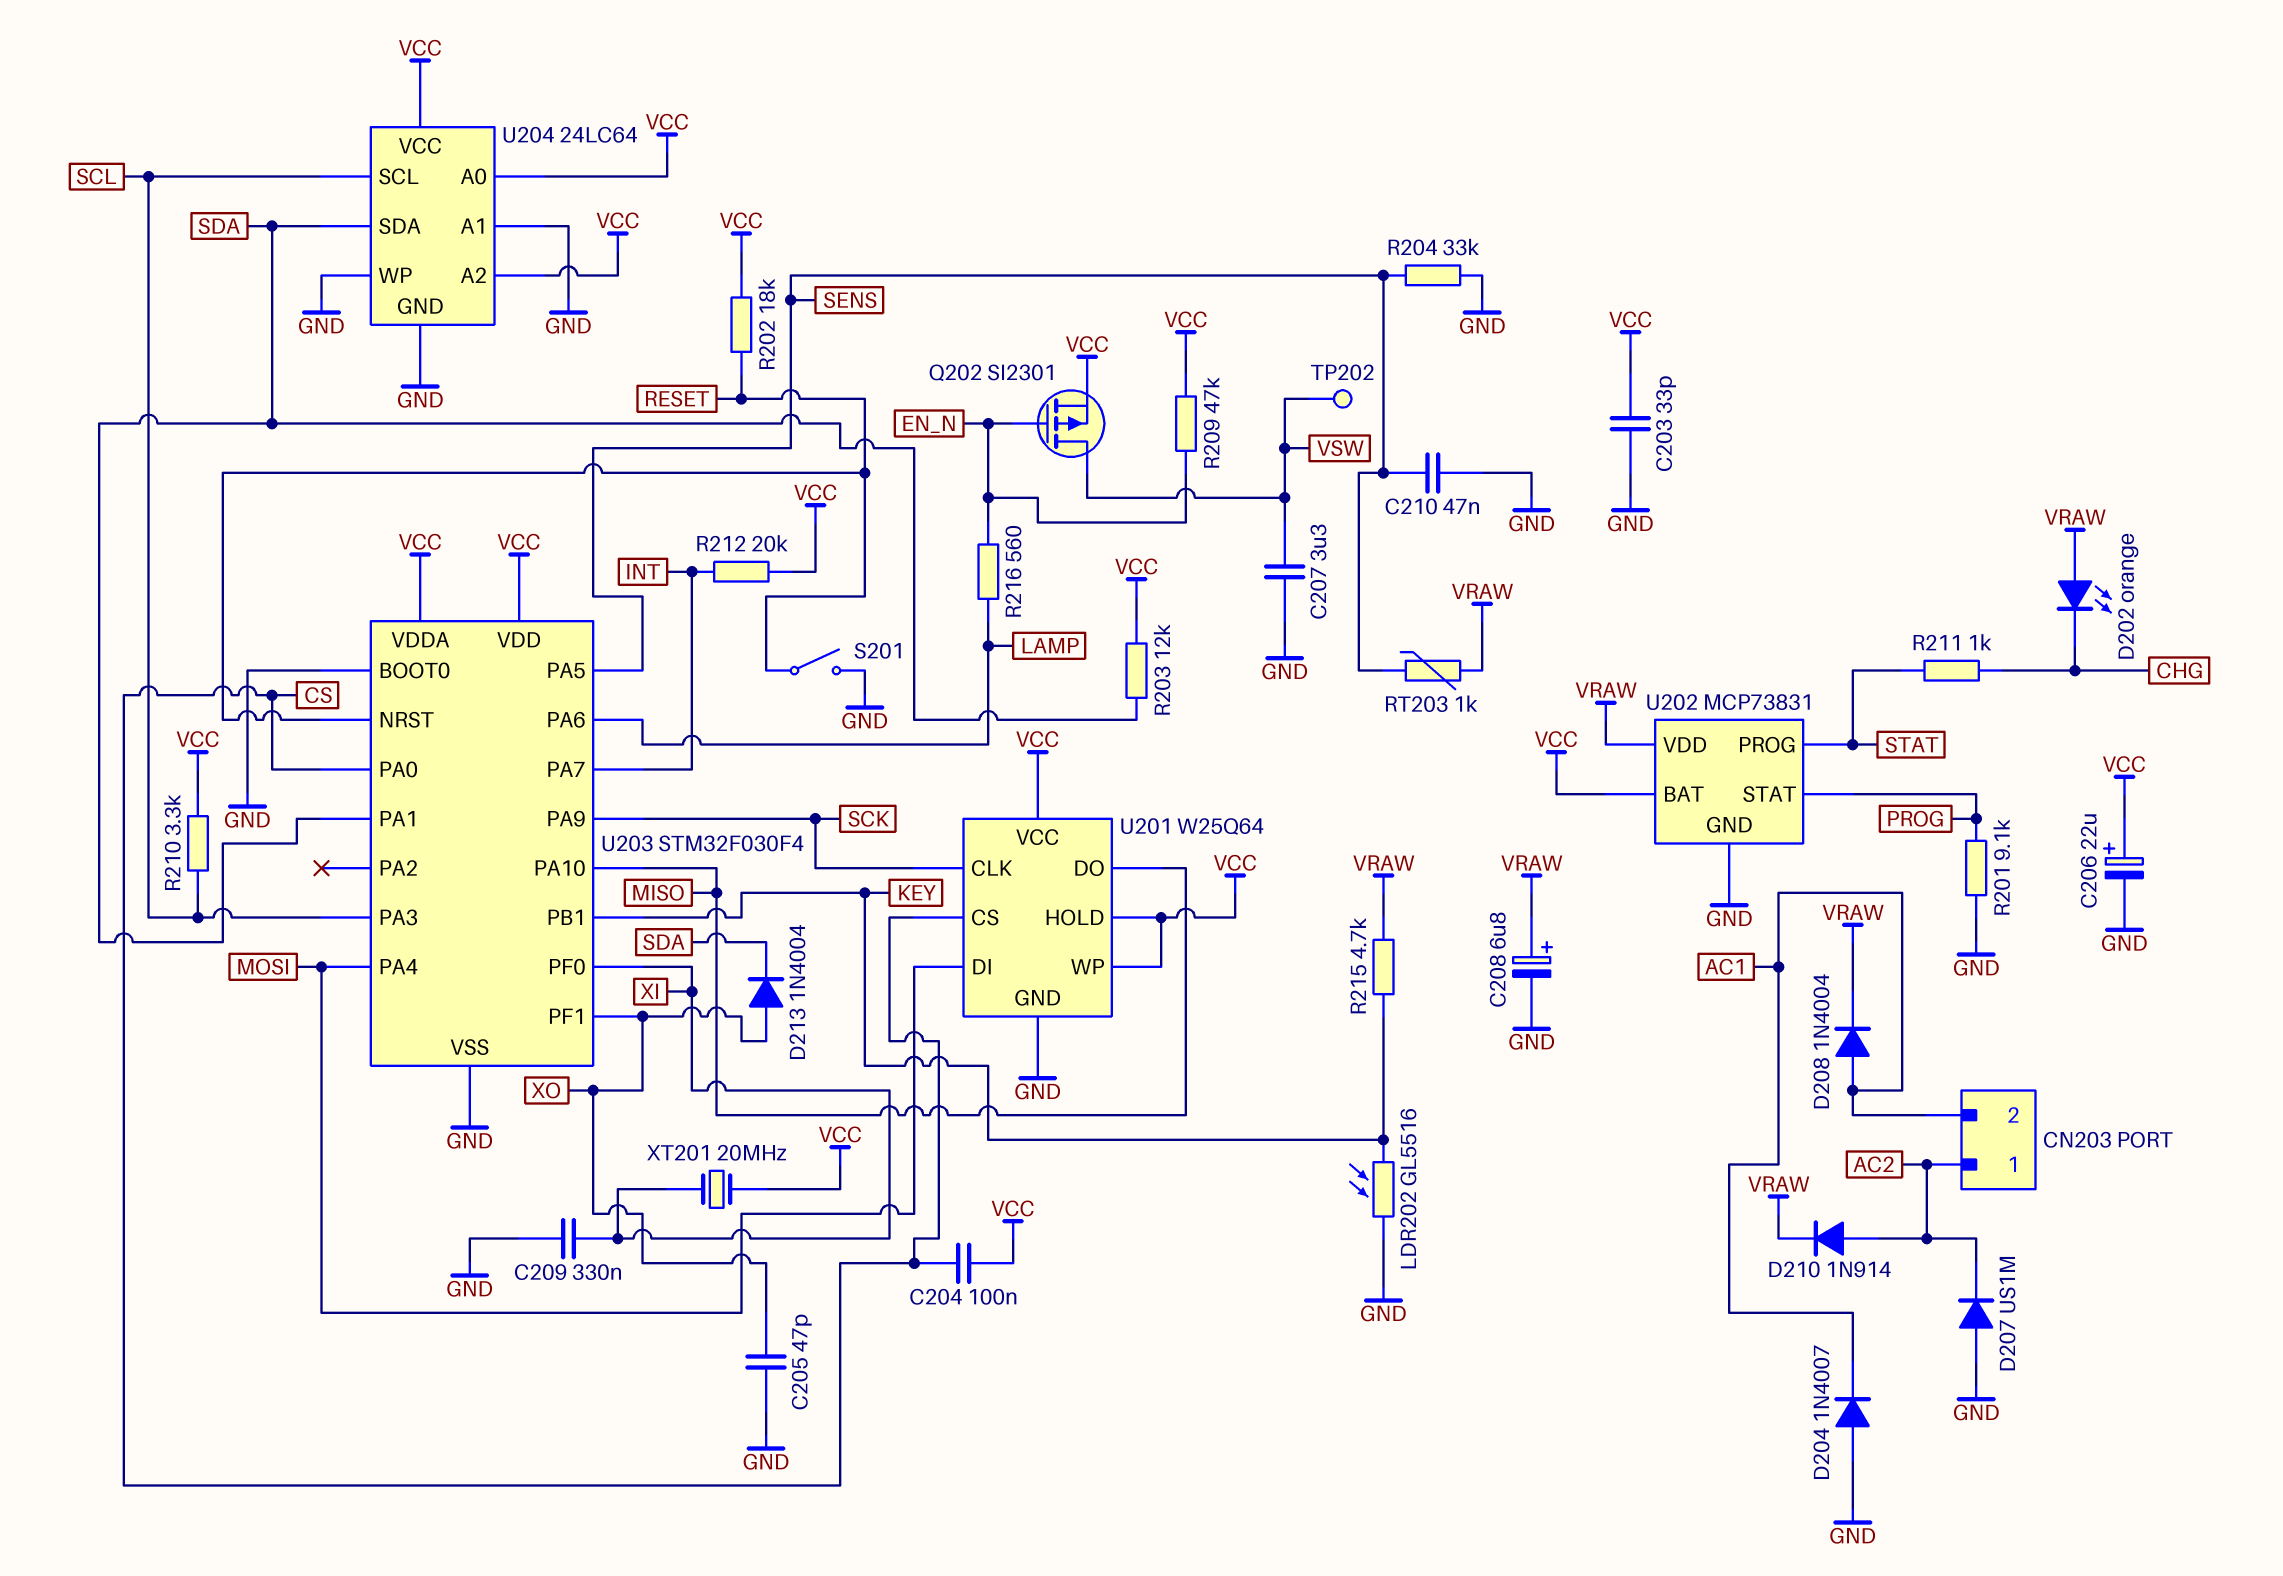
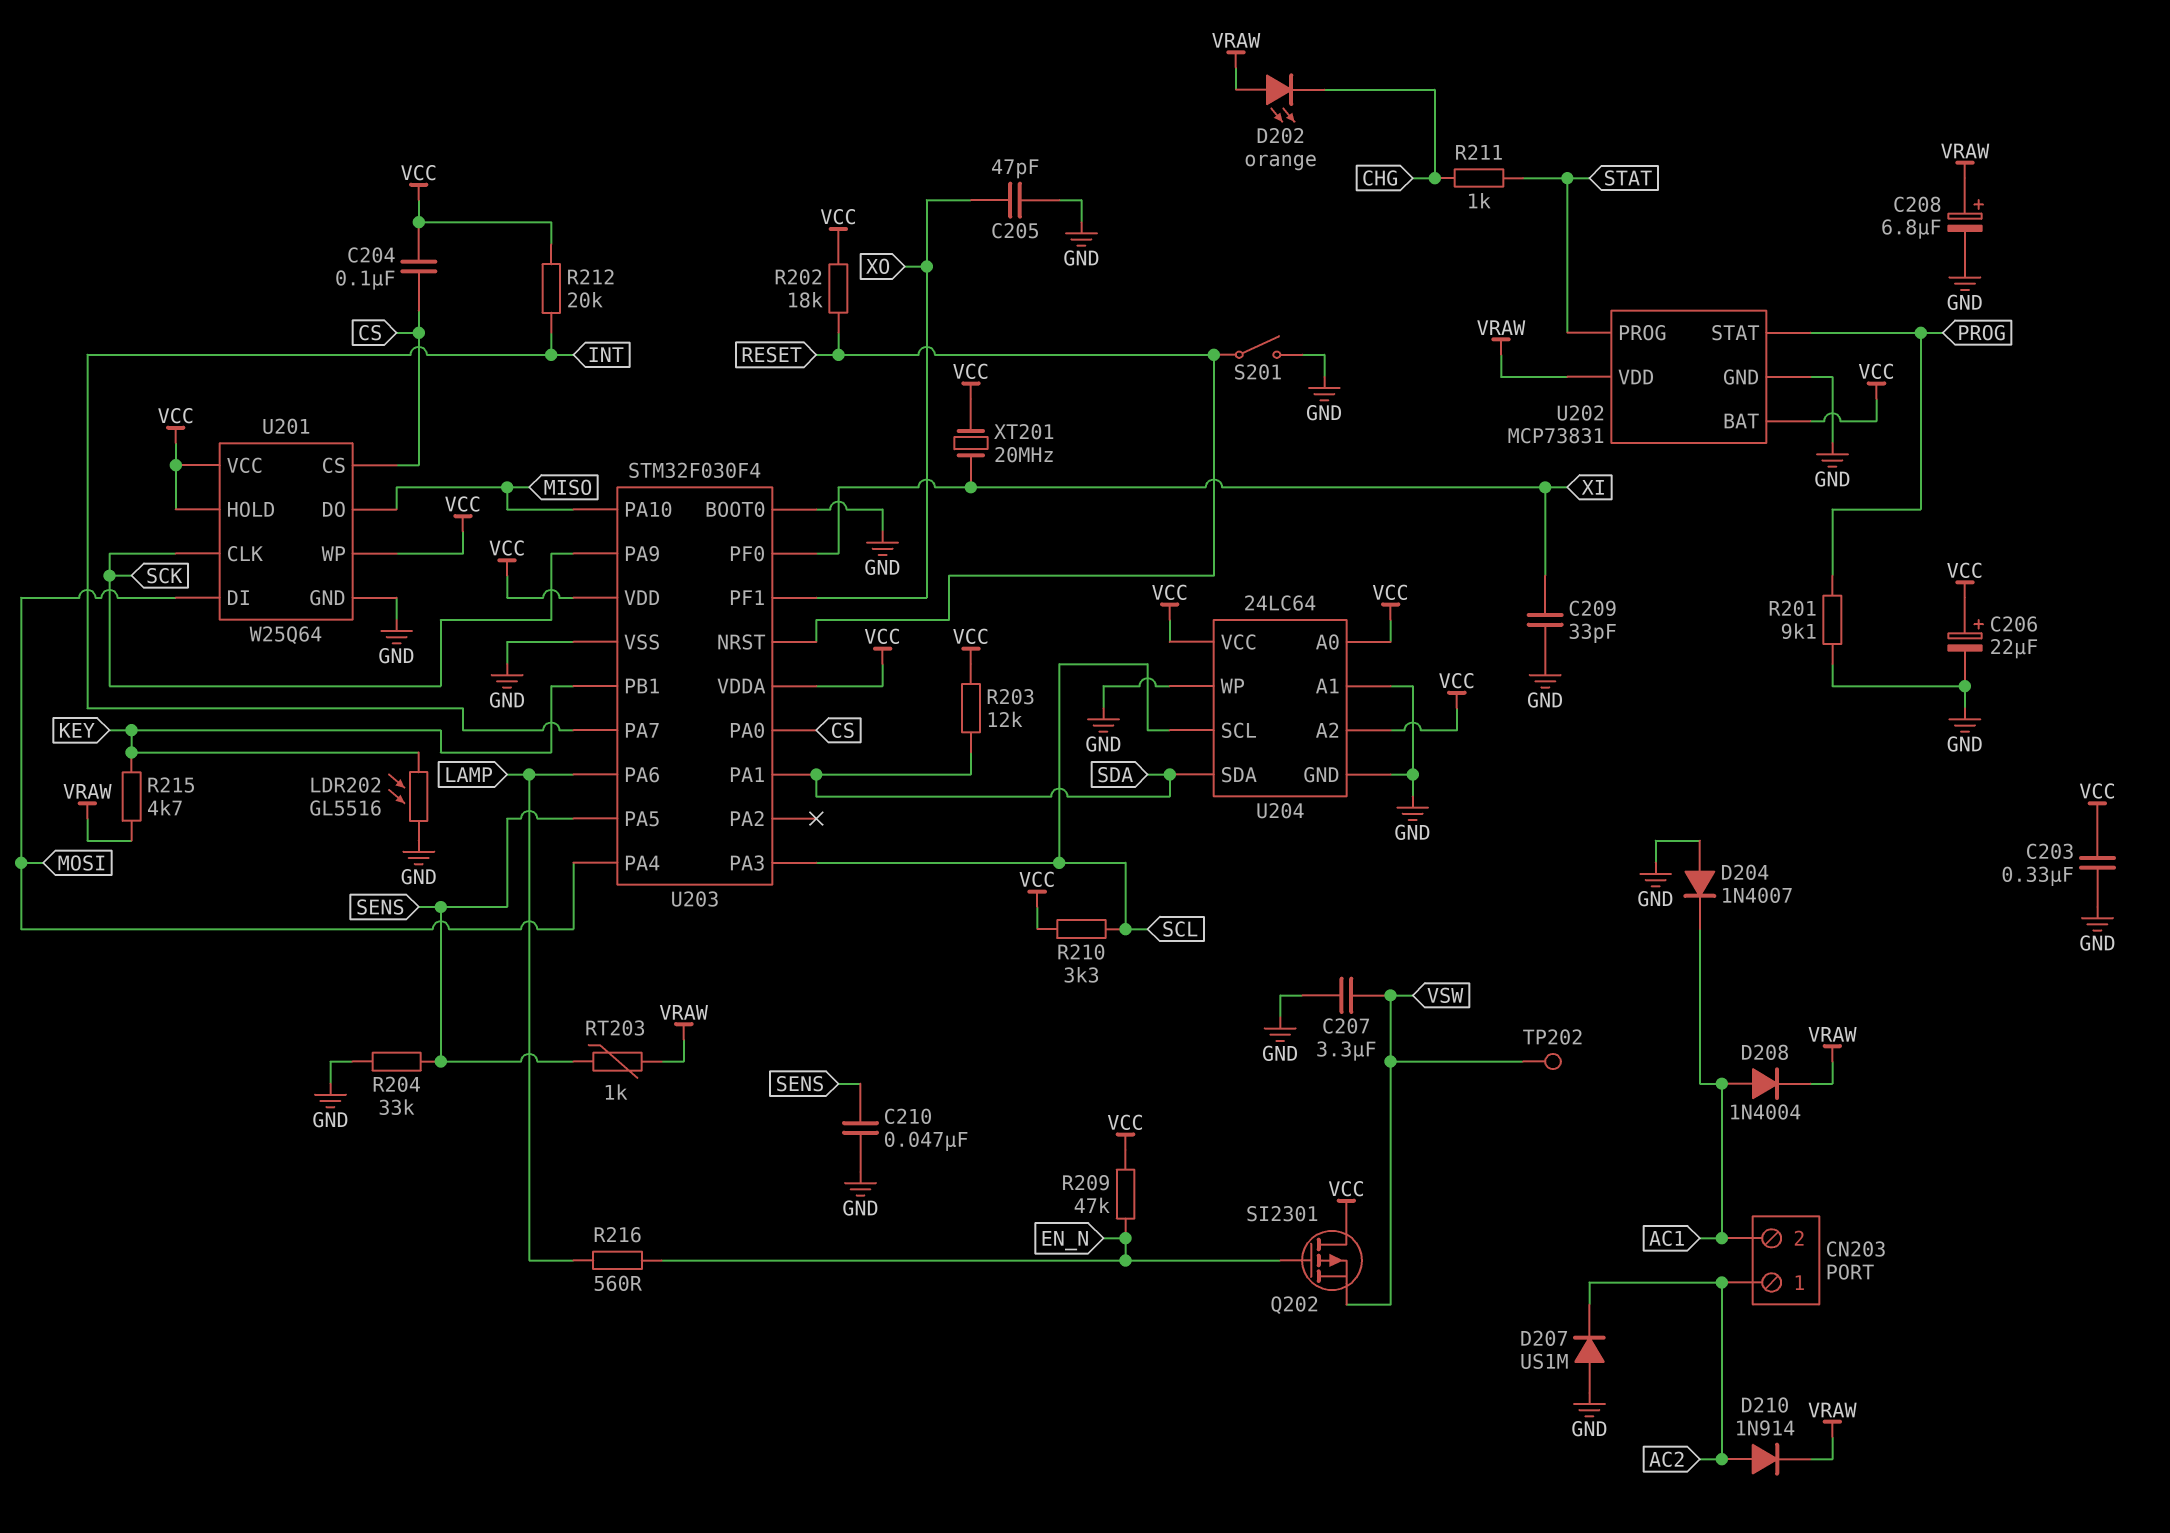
C203: 33pF (GND, VCC) -> 330nF (GND, VCC)
C209: 330nF (GND, XI) -> 33pF (GND, XI)
D213: diode 1N4004 (A XO, K SDA) -> none
Q202: PMOS SI2301 (G EN_N, D VSW, S VCC) -> PMOS SI2301 (G EN_N, D VCC, S VSW)

